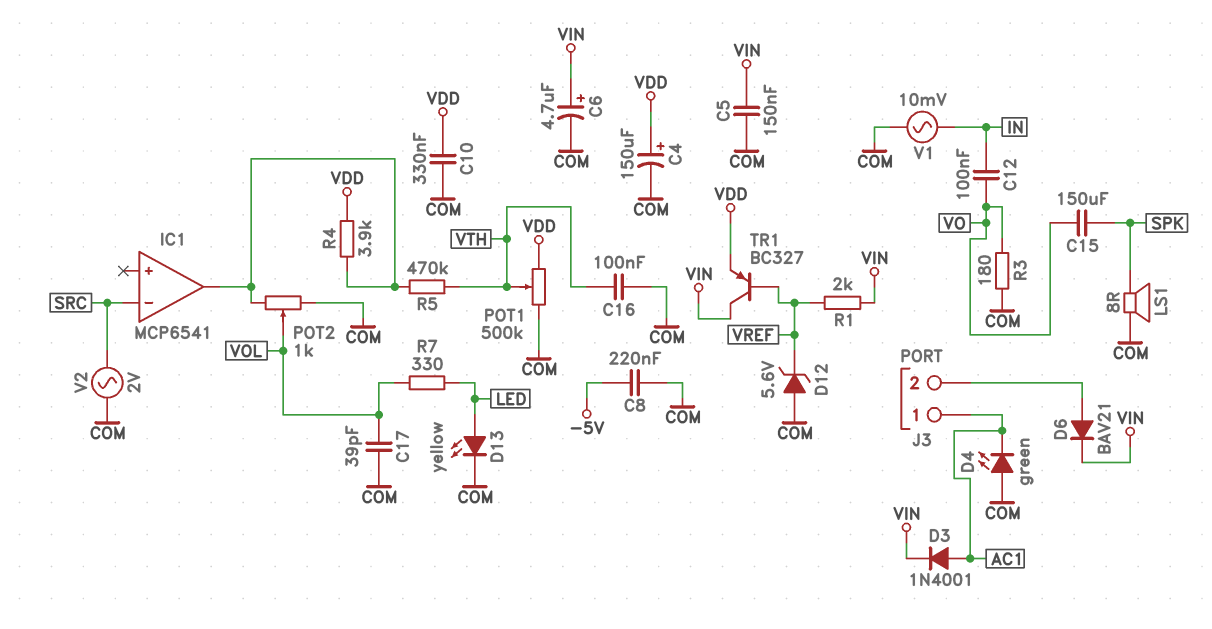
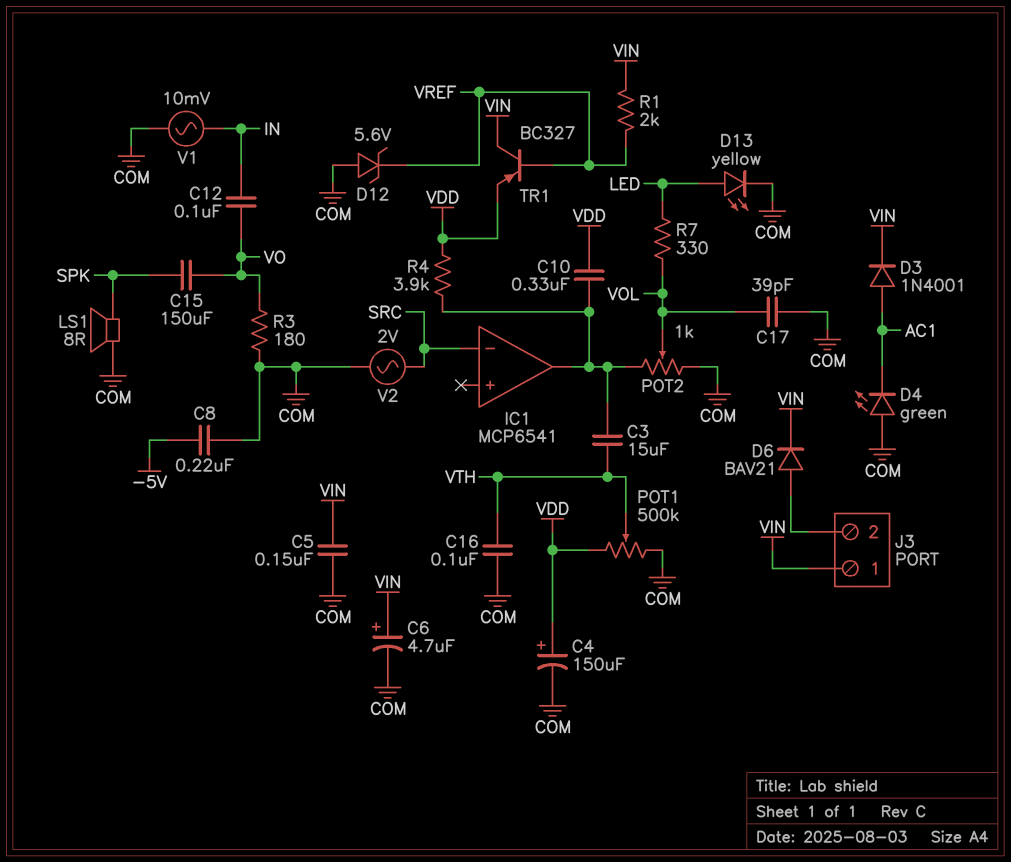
C3: none -> 15uF (IC1/out, VTH)
C10: 330nF (COM, VDD) -> 330nF (IC1/out, VDD)
J3 pin 1: AC1 -> VIN
R5: 470k (IC1/out, VTH) -> none

